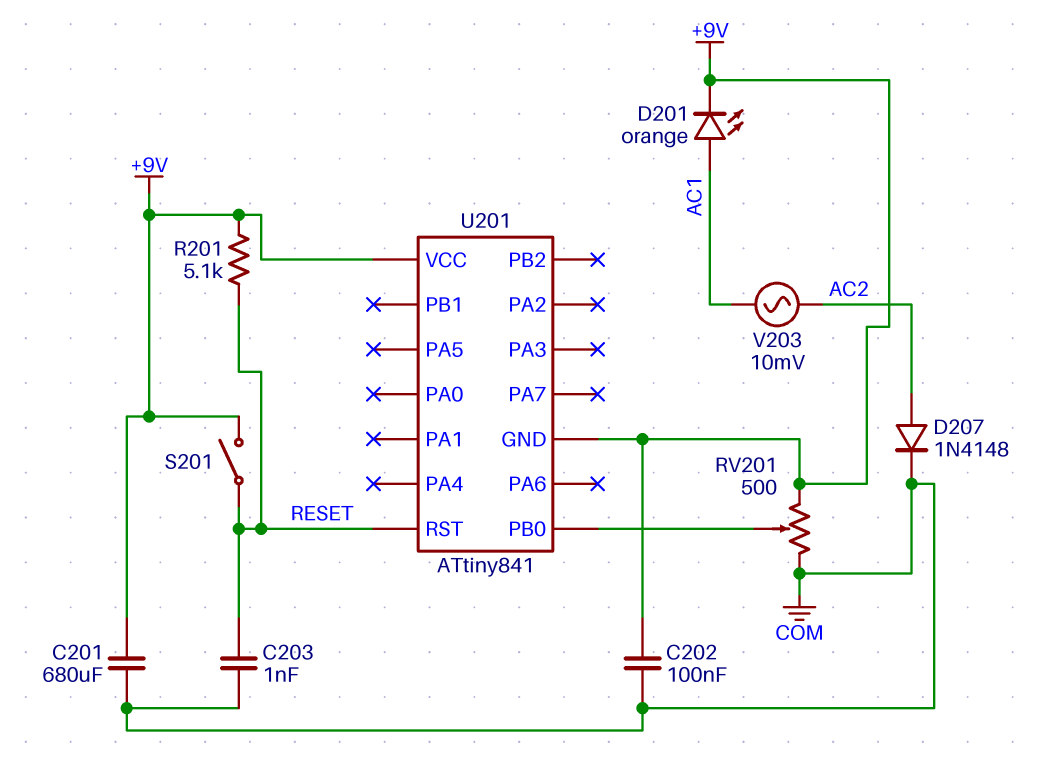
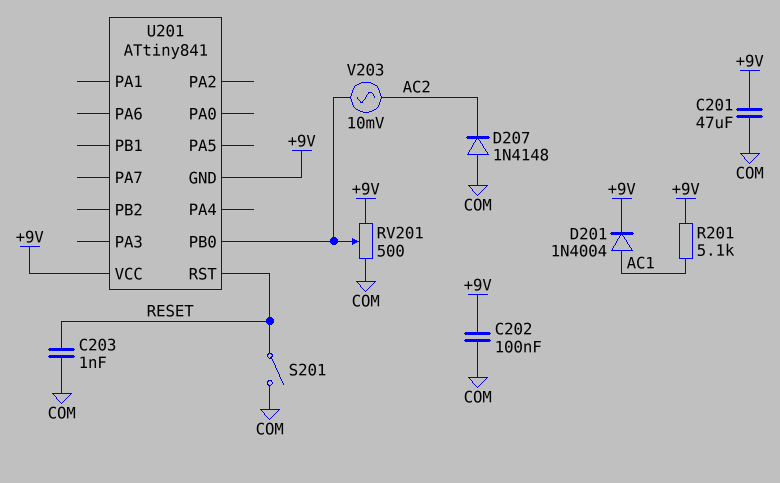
C201: 680uF (+9V, COM) -> 47uF (+9V, COM)
D201: LED orange (A AC1, K +9V) -> diode 1N4004 (A AC1, K +9V)
D207: diode 1N4148 (A AC2, K COM) -> diode 1N4148 (A COM, K AC2)
R201: 5.1k (+9V, RESET) -> 5.1k (+9V, AC1)
S201: switch (+9V, RESET) -> switch (COM, RESET)
V203: AC 10mV (AC1, AC2) -> AC 10mV (AC2, U201/PB0)

